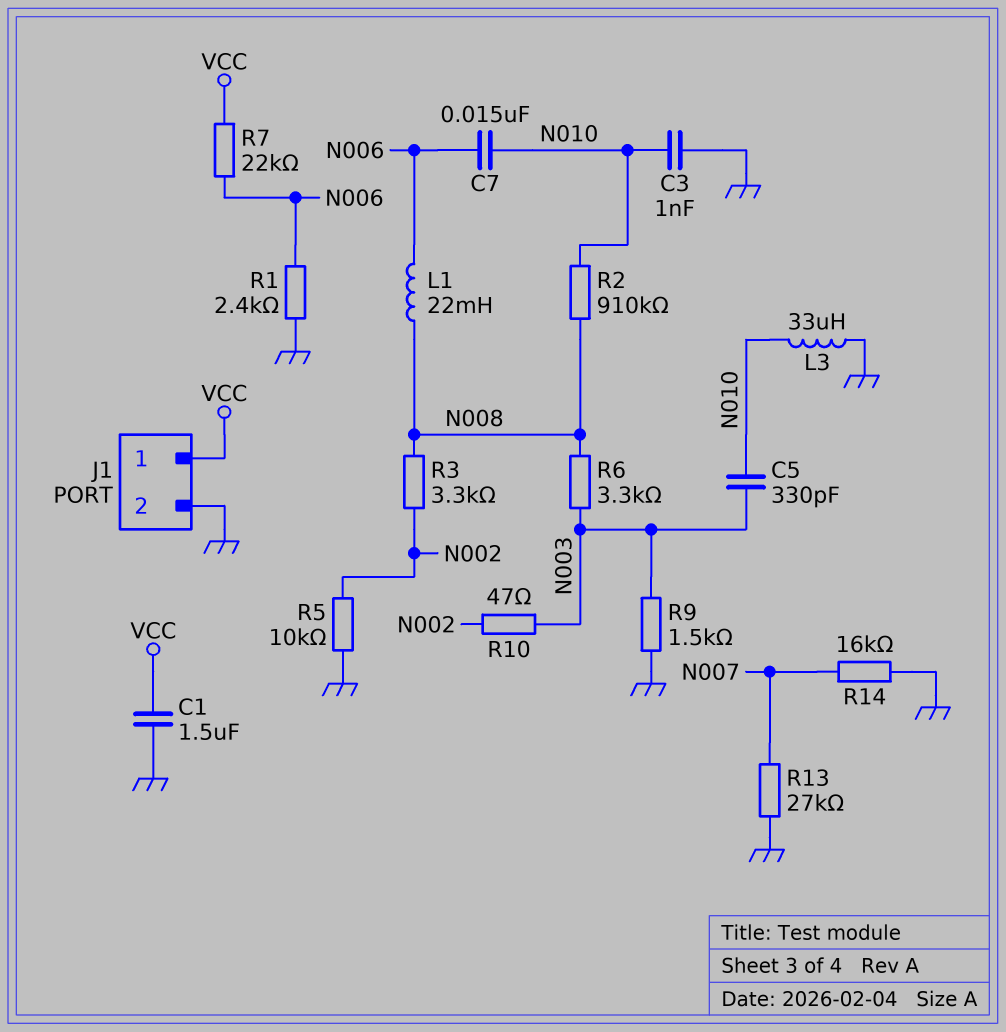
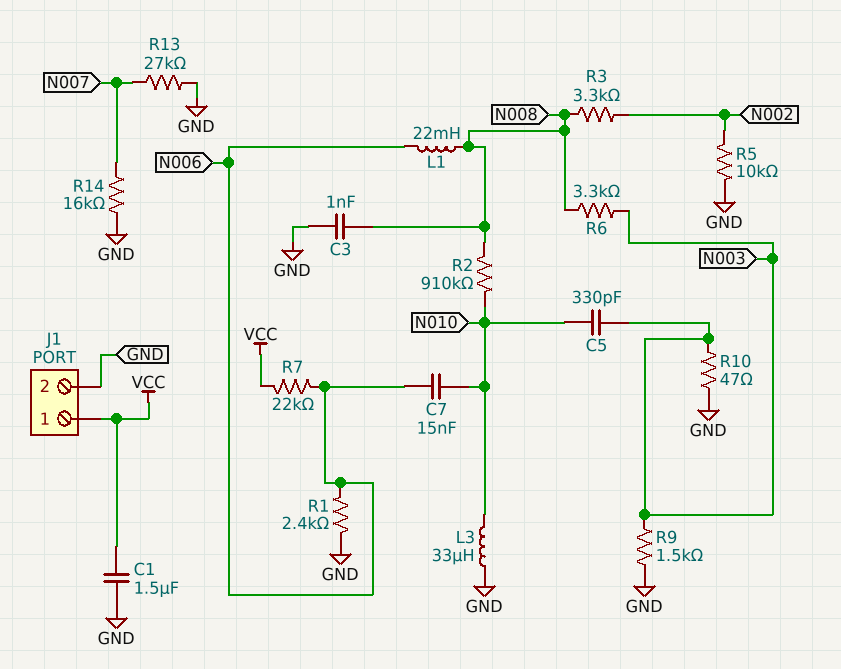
C3: 1nF (GND, N010) -> 1nF (GND, N008)
R10: 47 (N002, N003) -> 47 (GND, N003)

